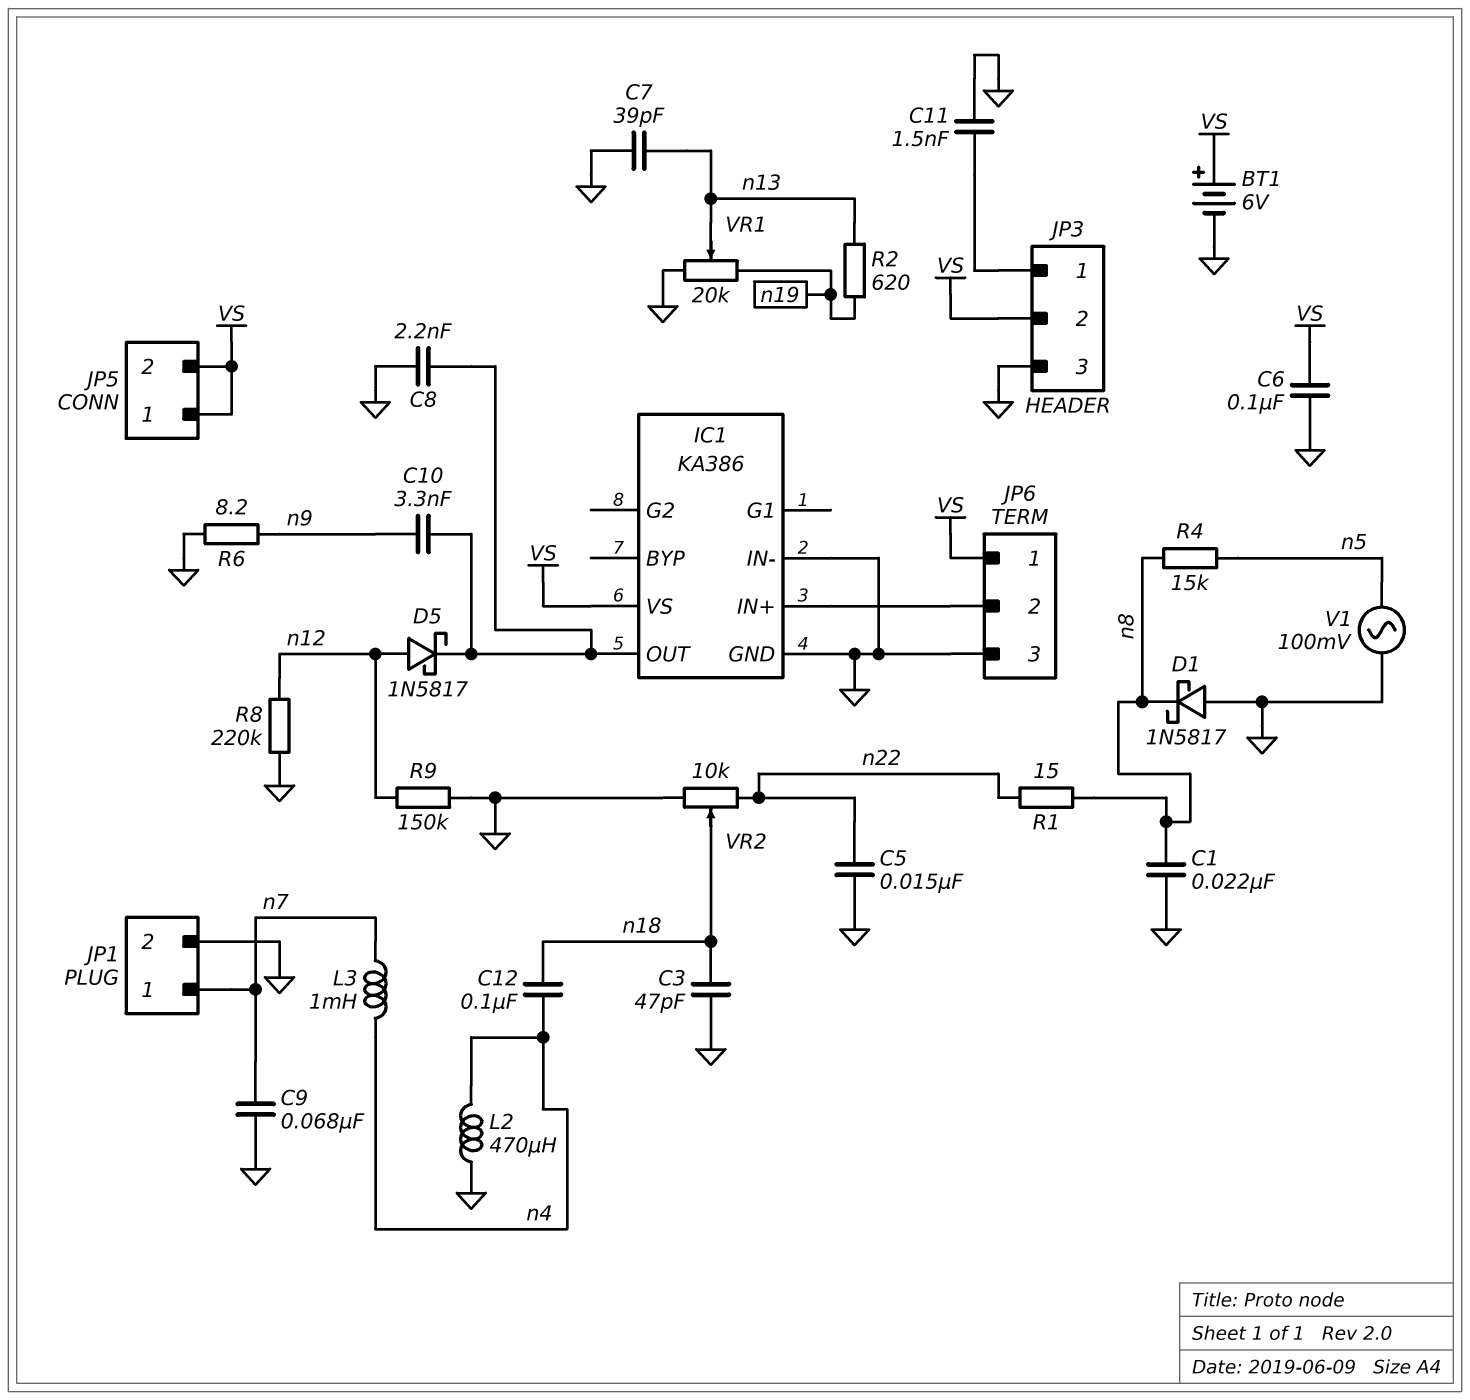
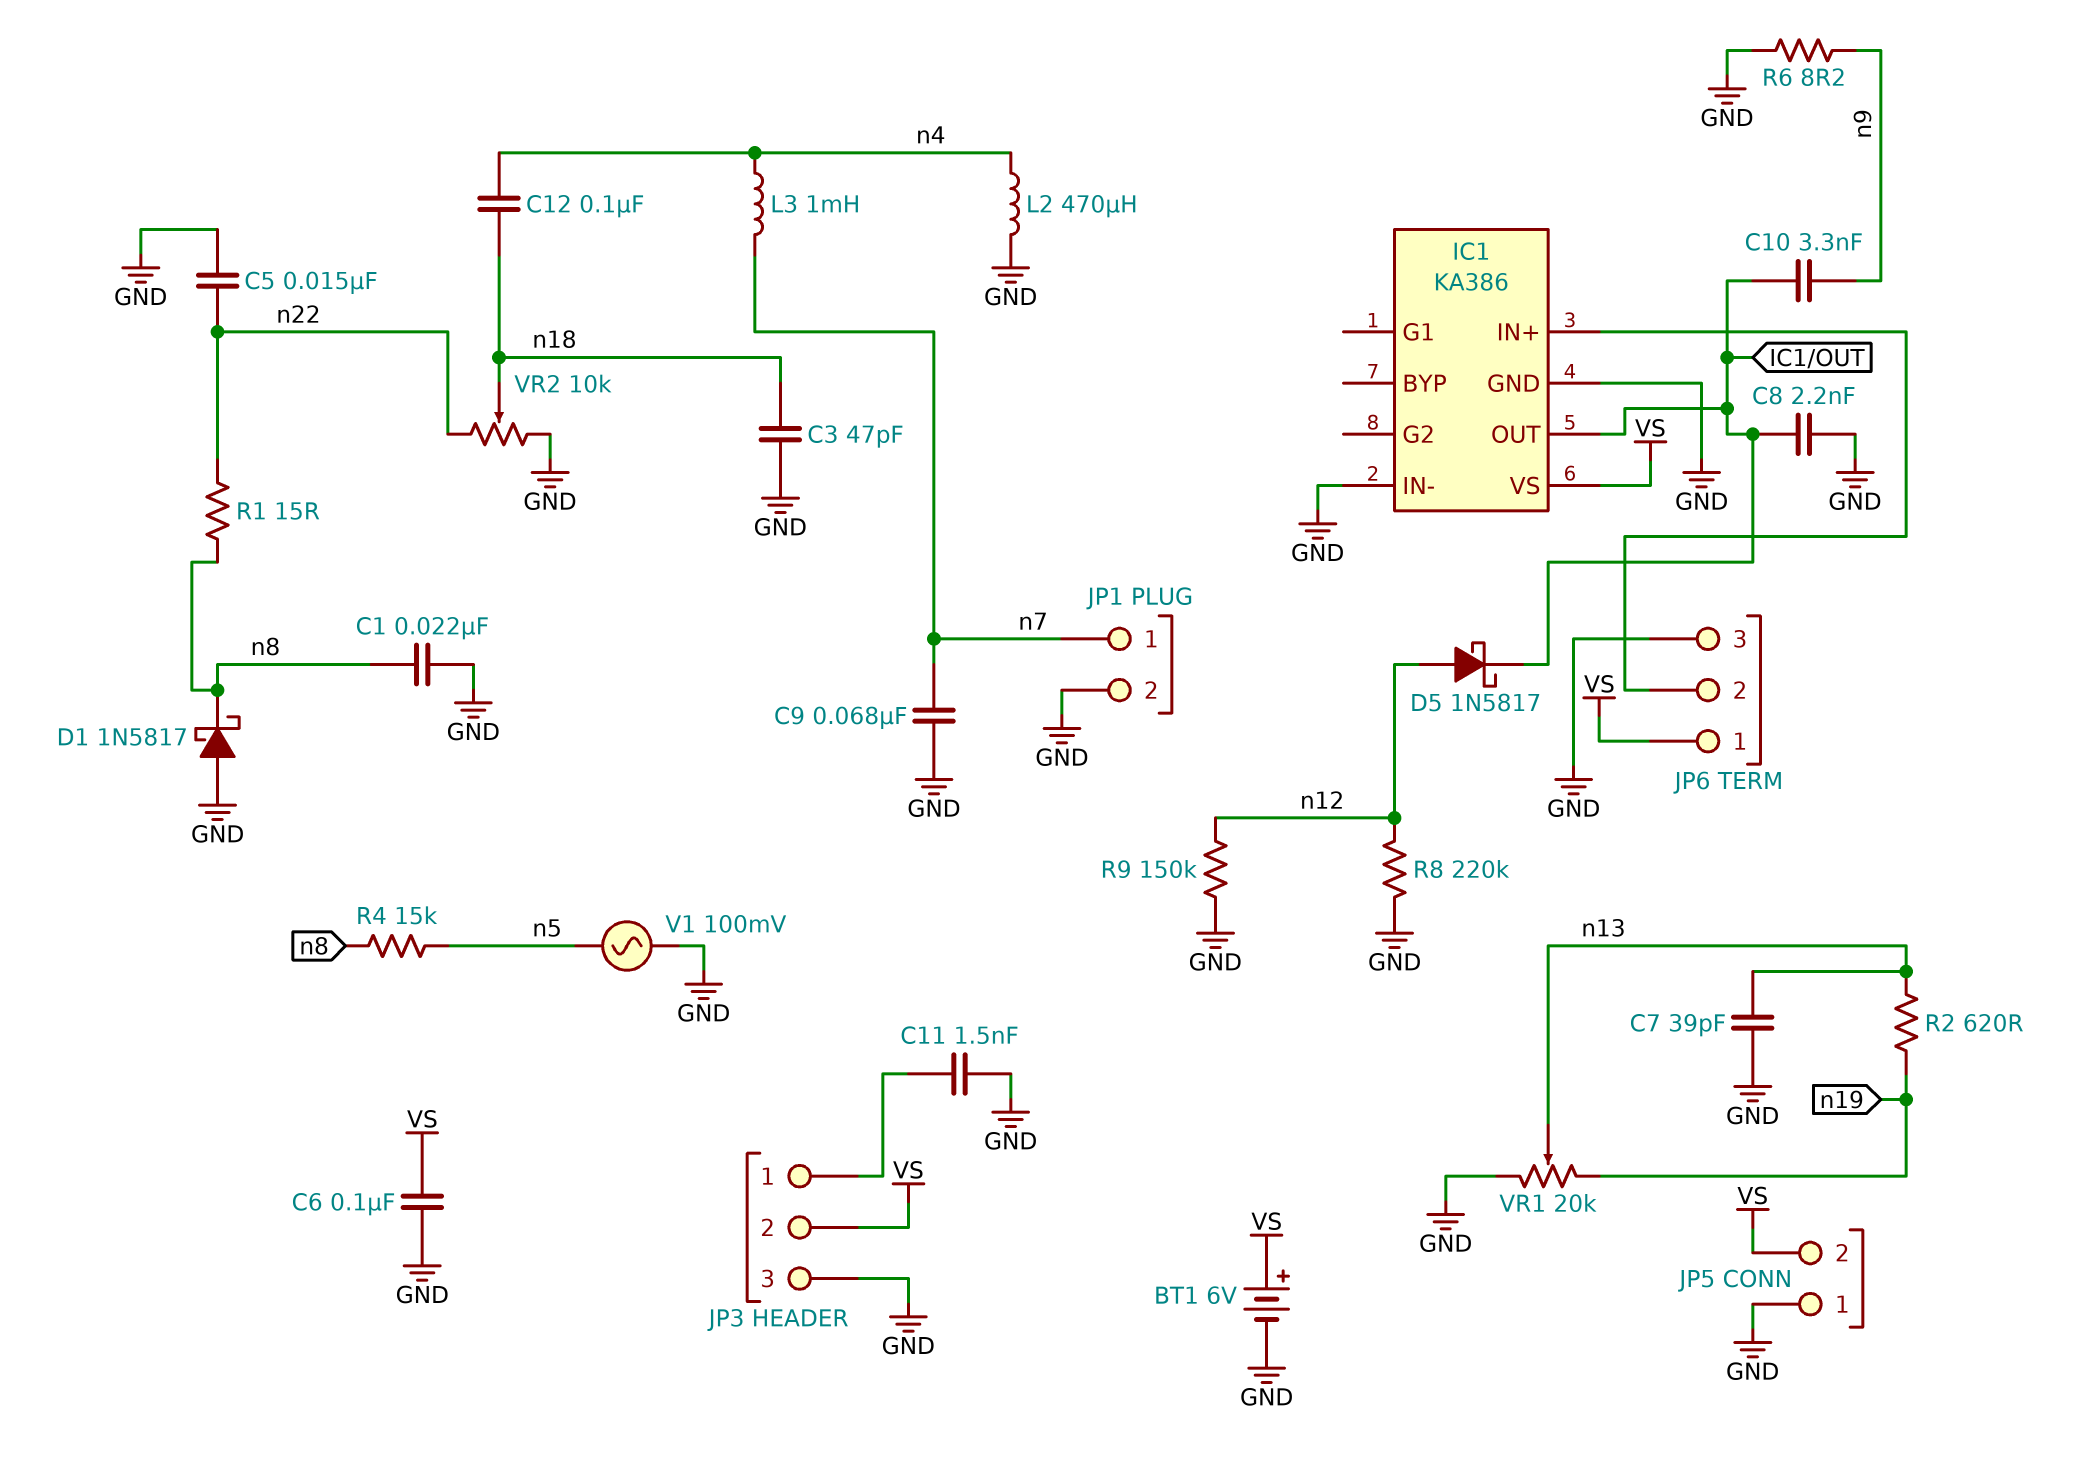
JP5 pin 1: VS -> GND

